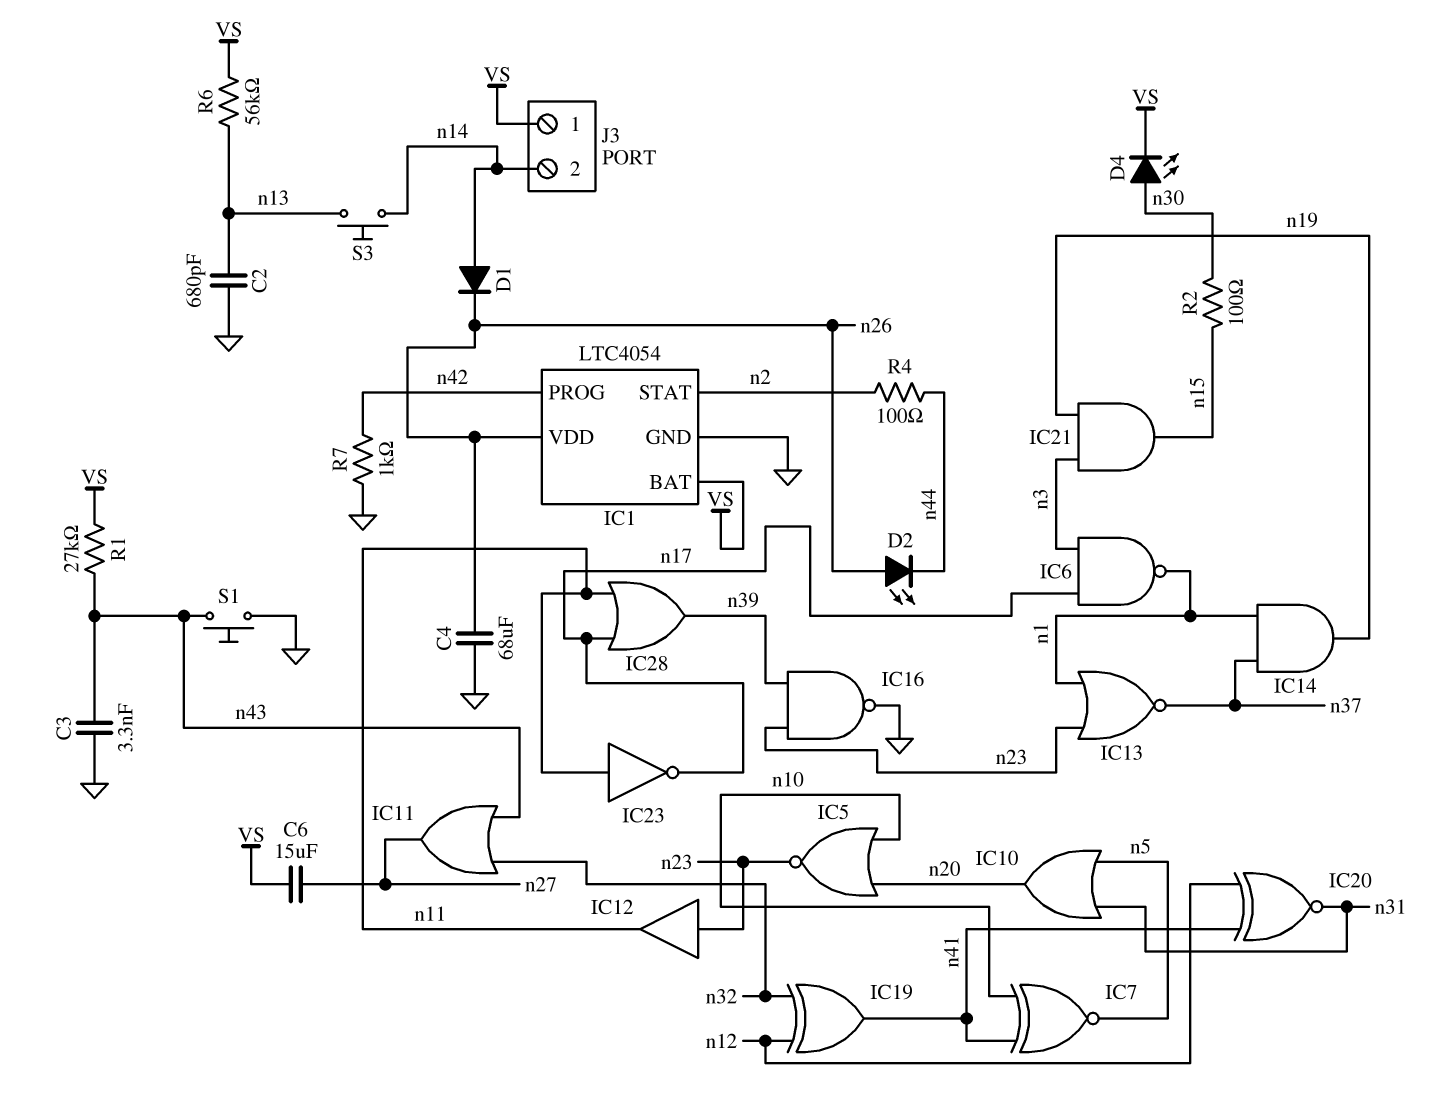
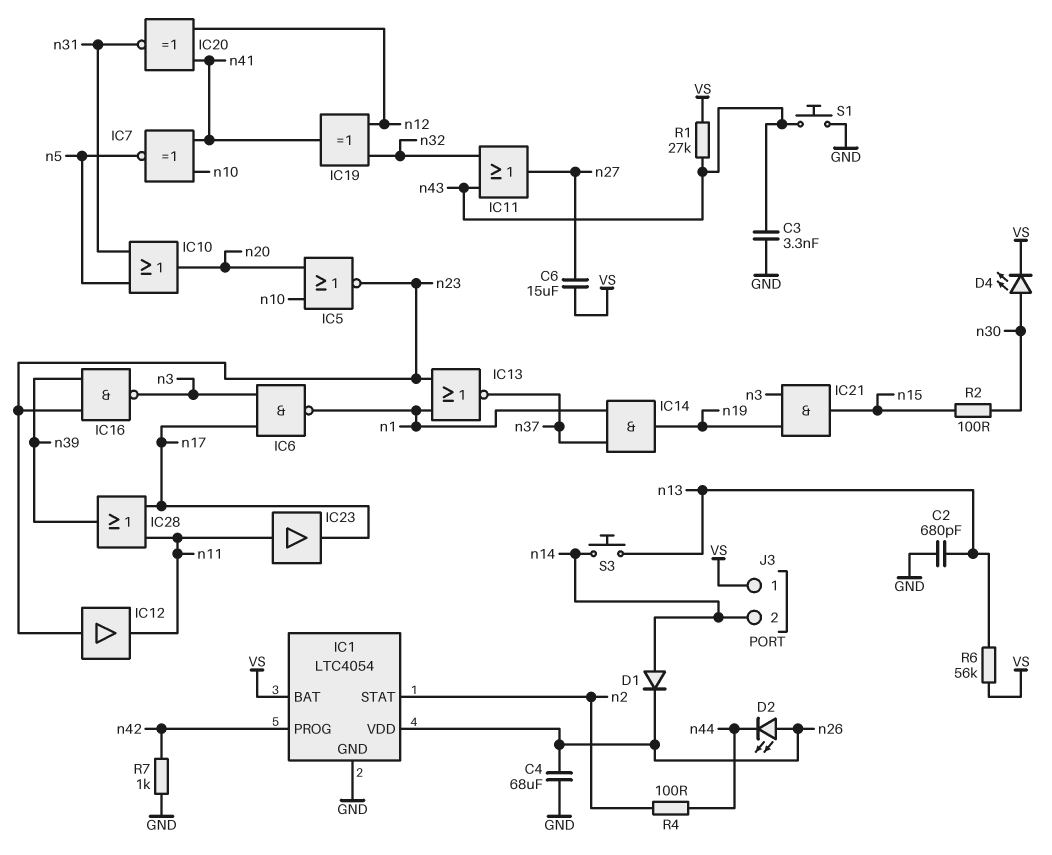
IC16: NAND (in n23, in n39, out GND) -> NAND (in n23, in n39, out n3)
IC23: NOT (in n11, out n17) -> buffer (in n11, out n17)

